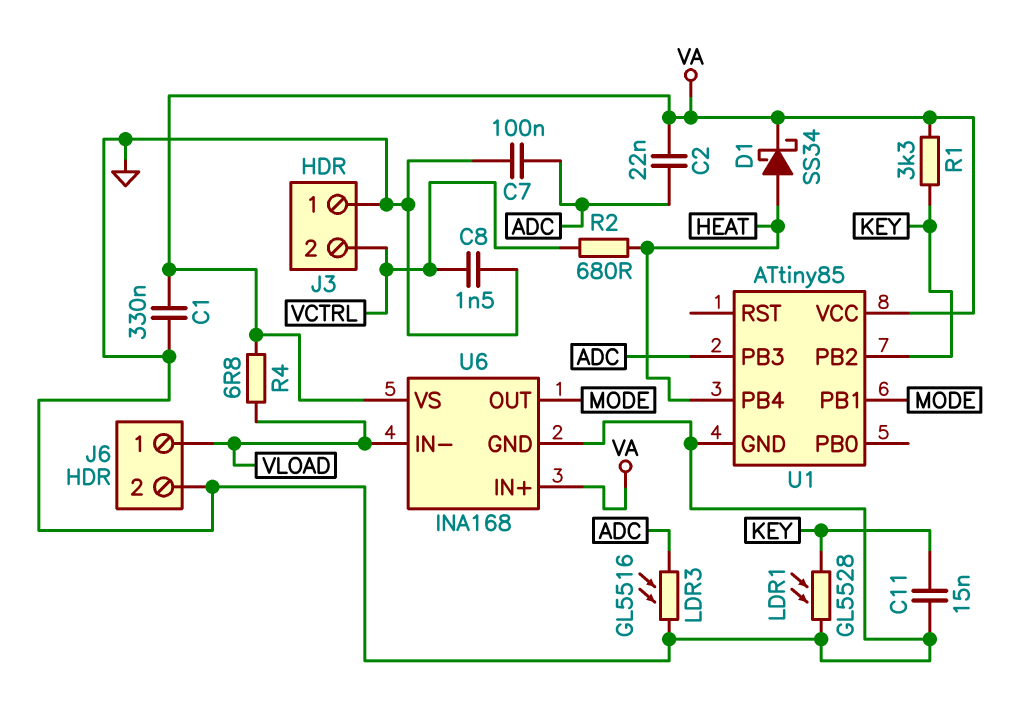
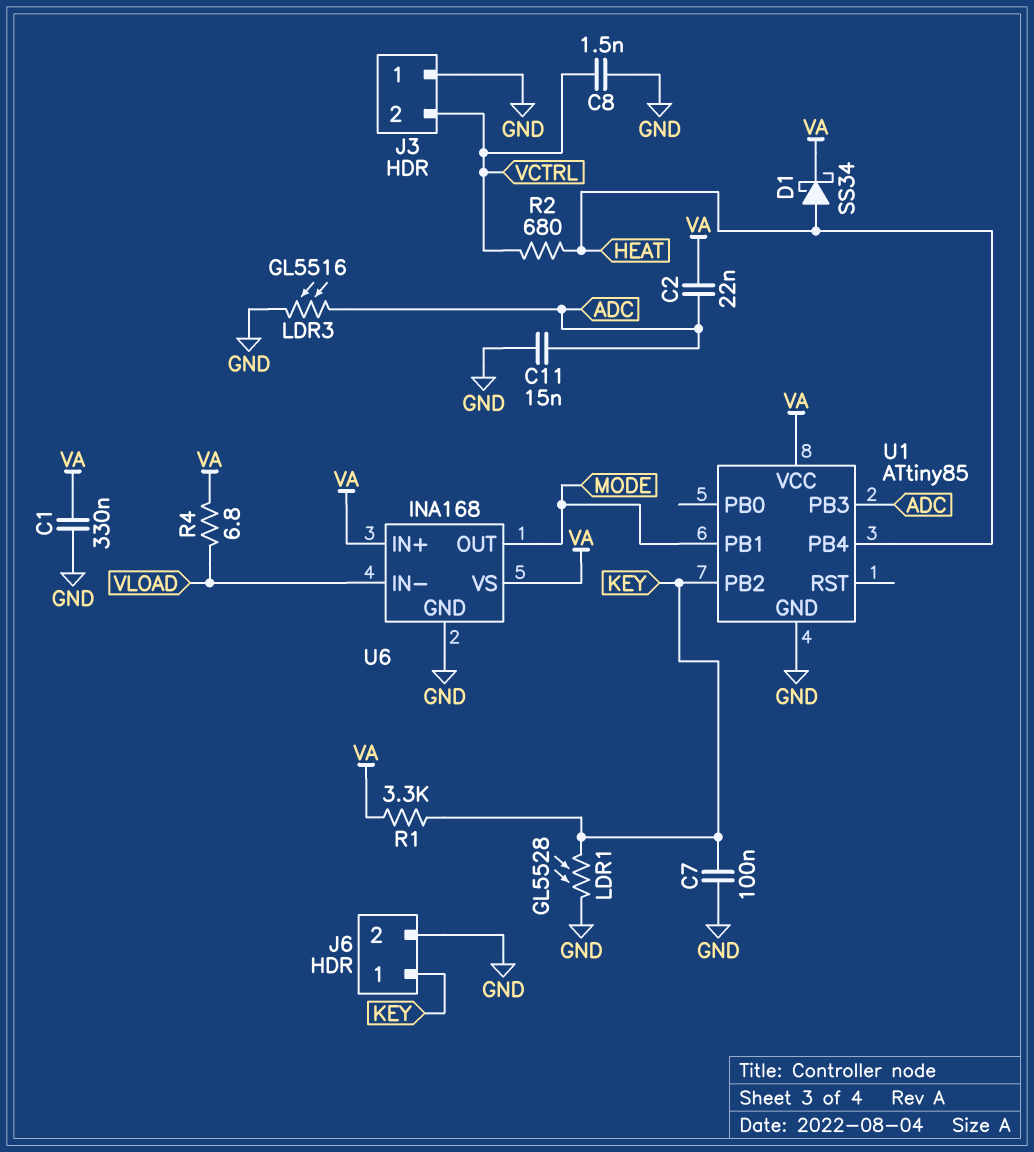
C7: 100nF (ADC, GND) -> 100nF (GND, KEY)
C11: 15nF (GND, KEY) -> 15nF (ADC, GND)
J6 pin 1: VLOAD -> KEY

